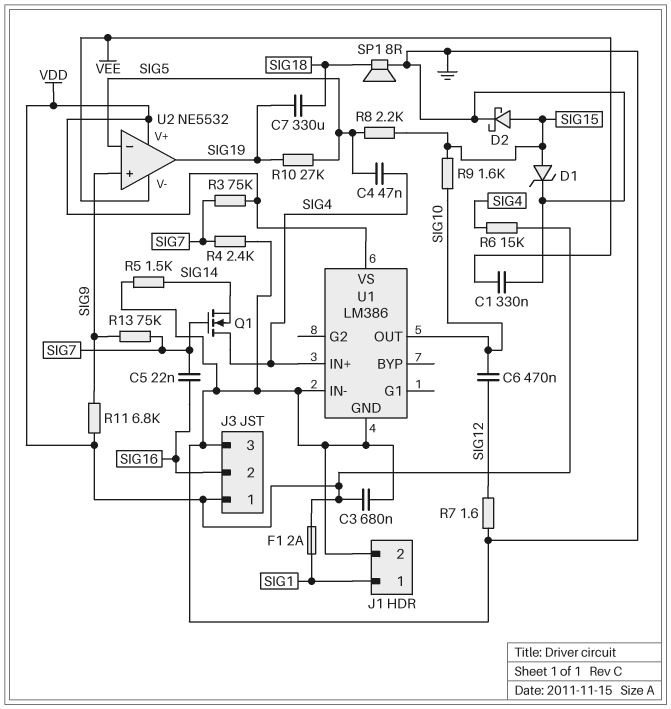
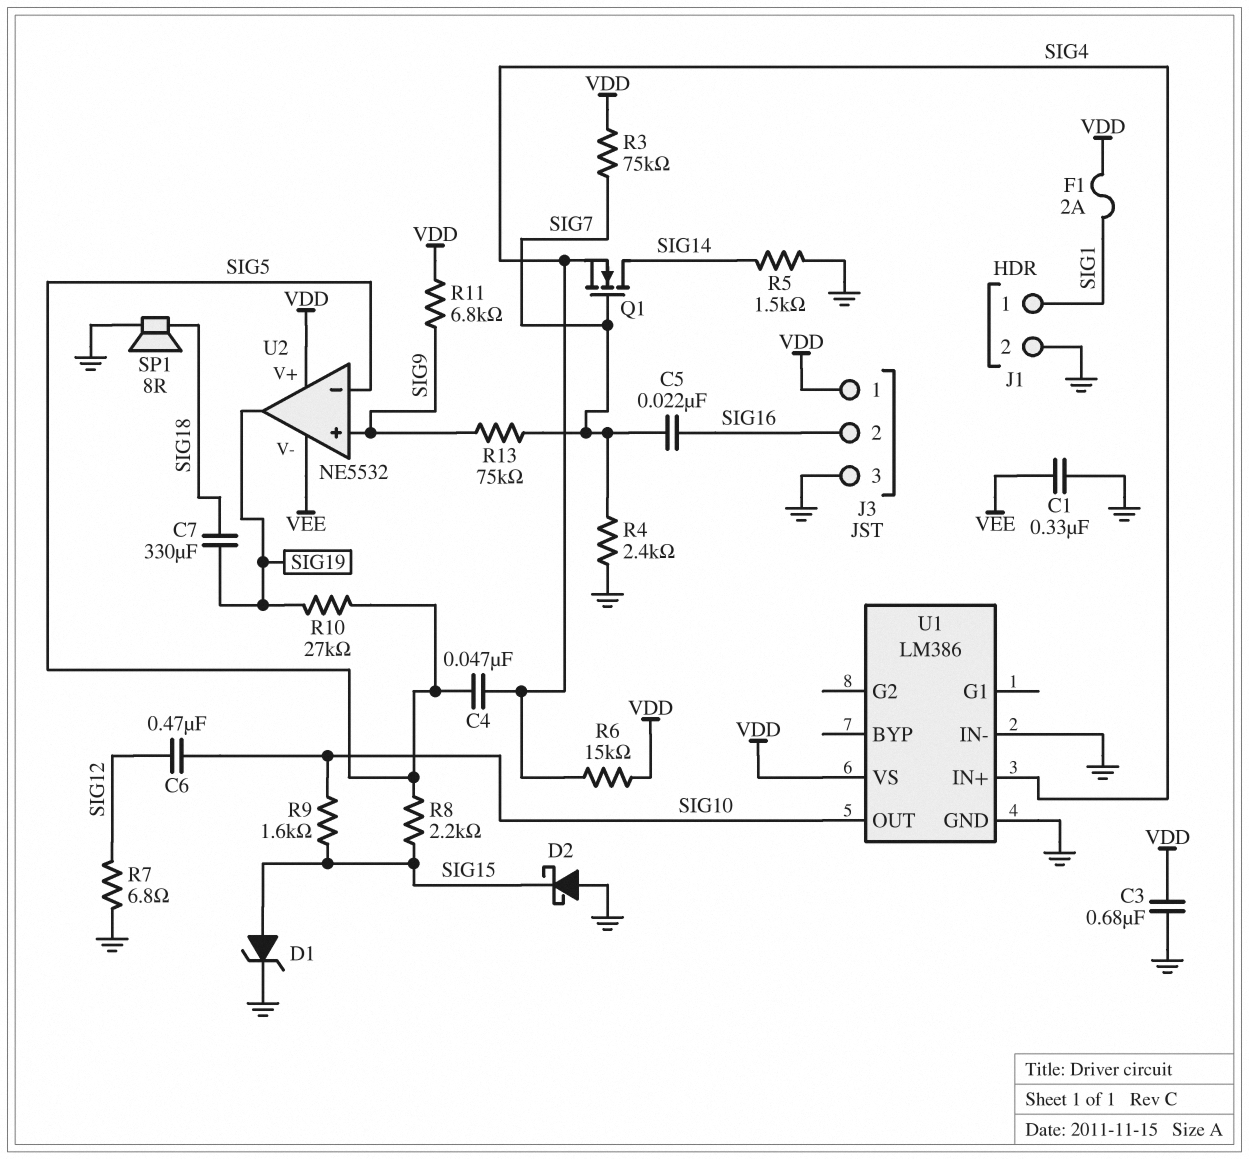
D2: schottky (A SIG15, K GND) -> schottky (A GND, K SIG15)
Q1: NMOS (G SIG7, D SIG4, S SIG14) -> NMOS (G SIG7, D SIG14, S SIG4)
R7: 1.6 (GND, SIG12) -> 6.8 (GND, SIG12)

